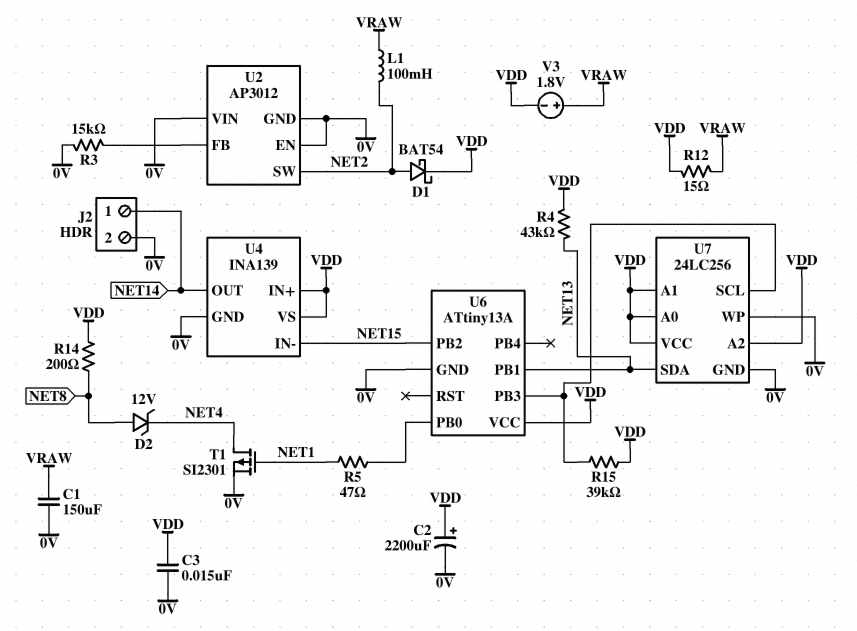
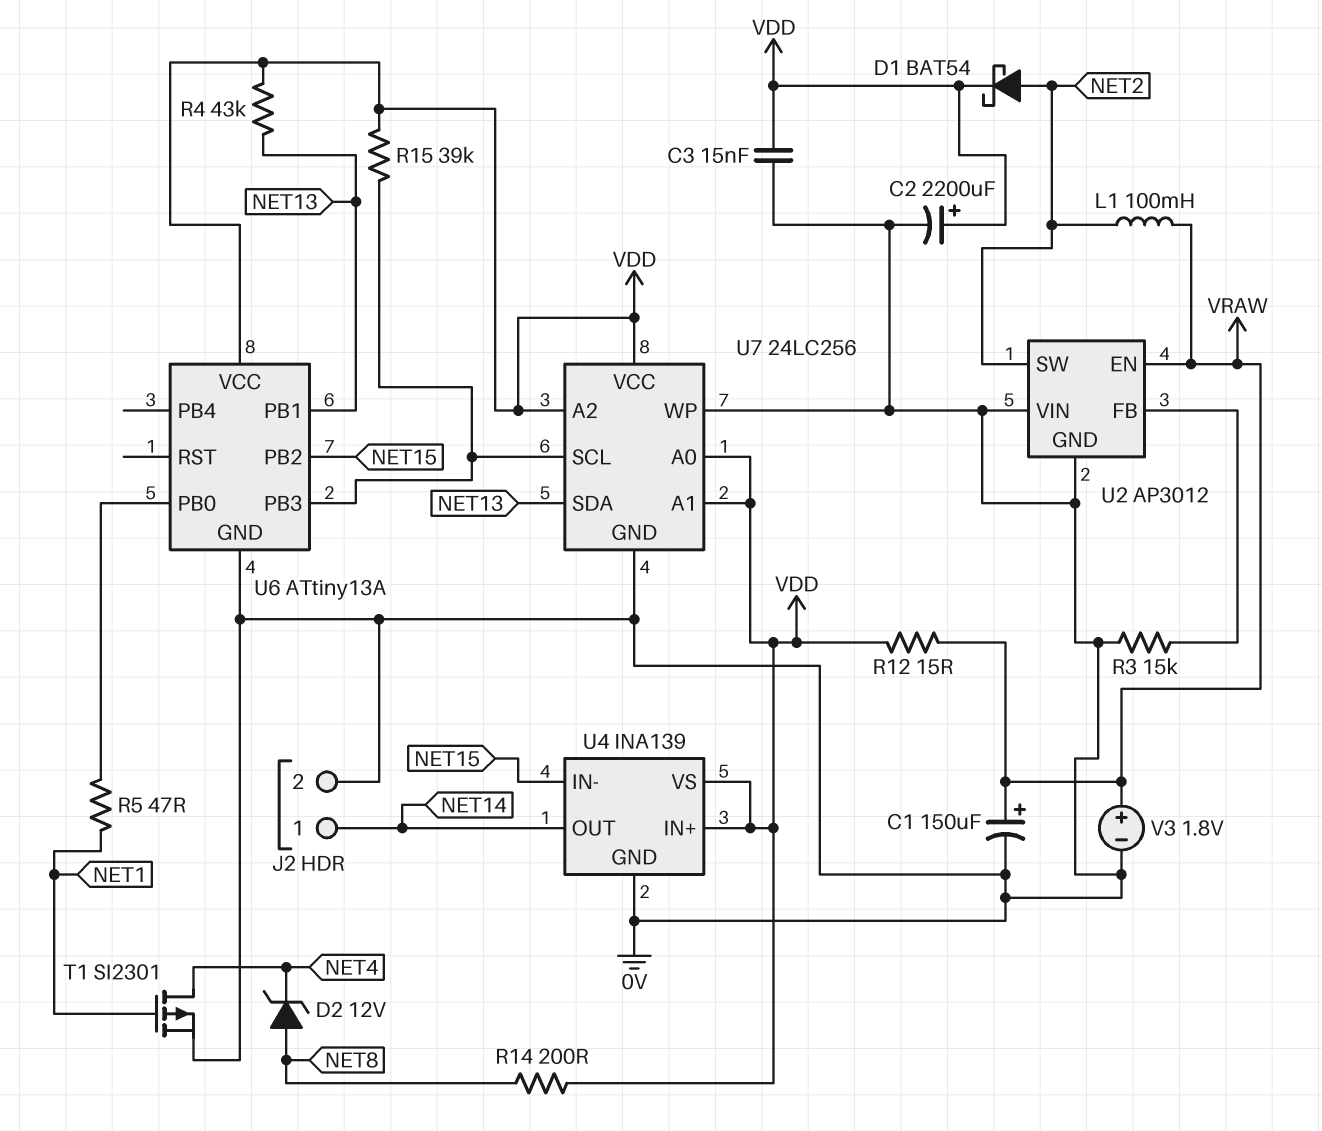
C1: 150uF (0V, VRAW) -> 150uF (plus VRAW, minus 0V)
U2 pin EN: 0V -> VRAW
V3: 1.8V (plus VRAW, minus VDD) -> 1.8V (plus VRAW, minus 0V)

